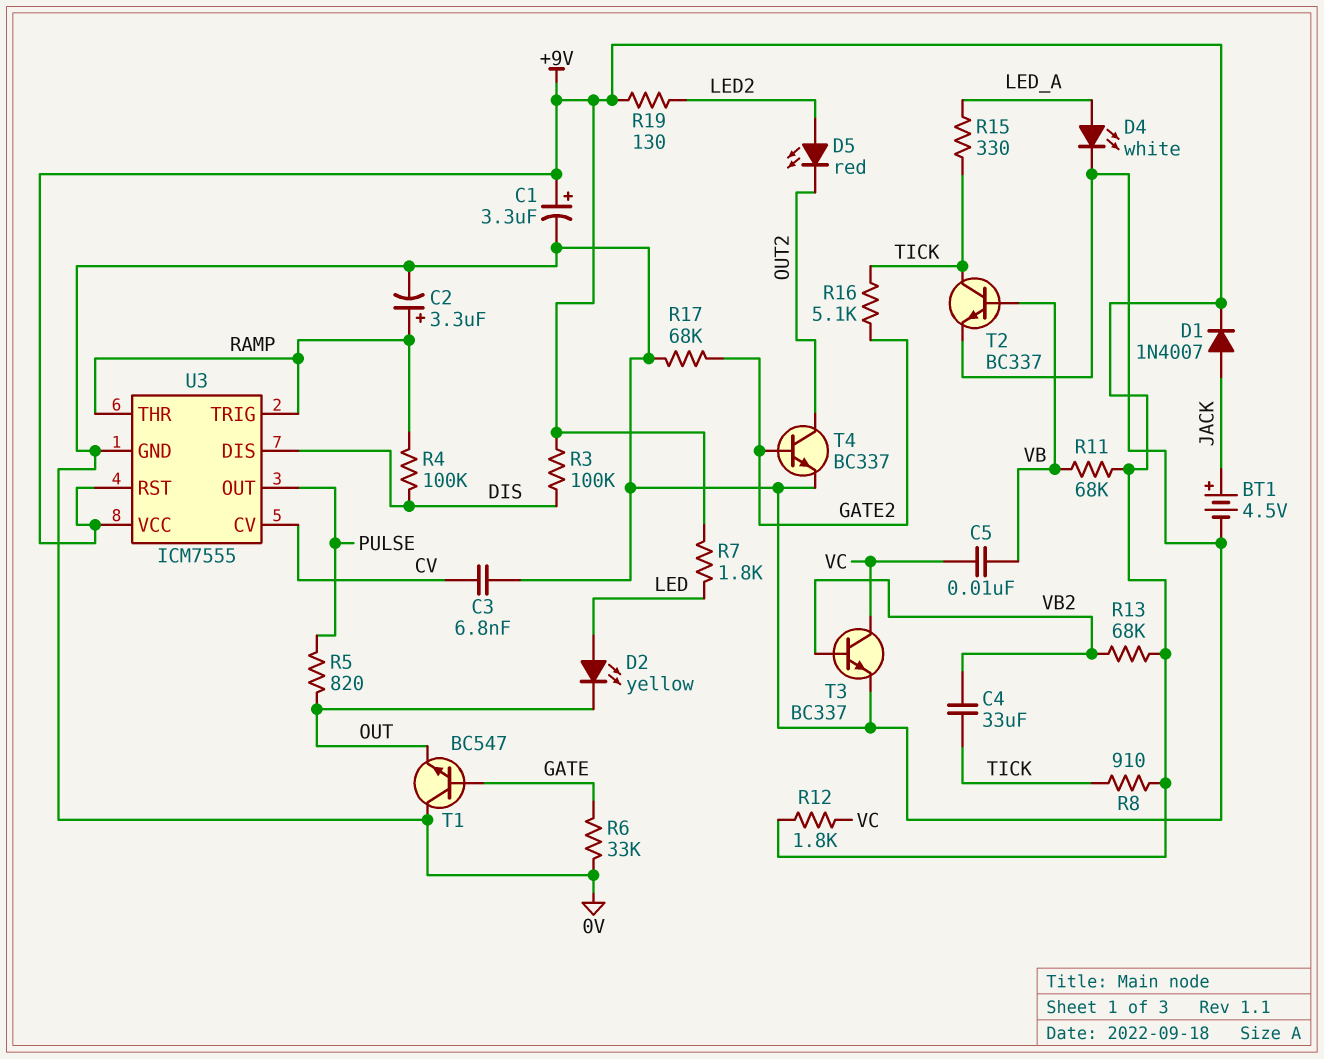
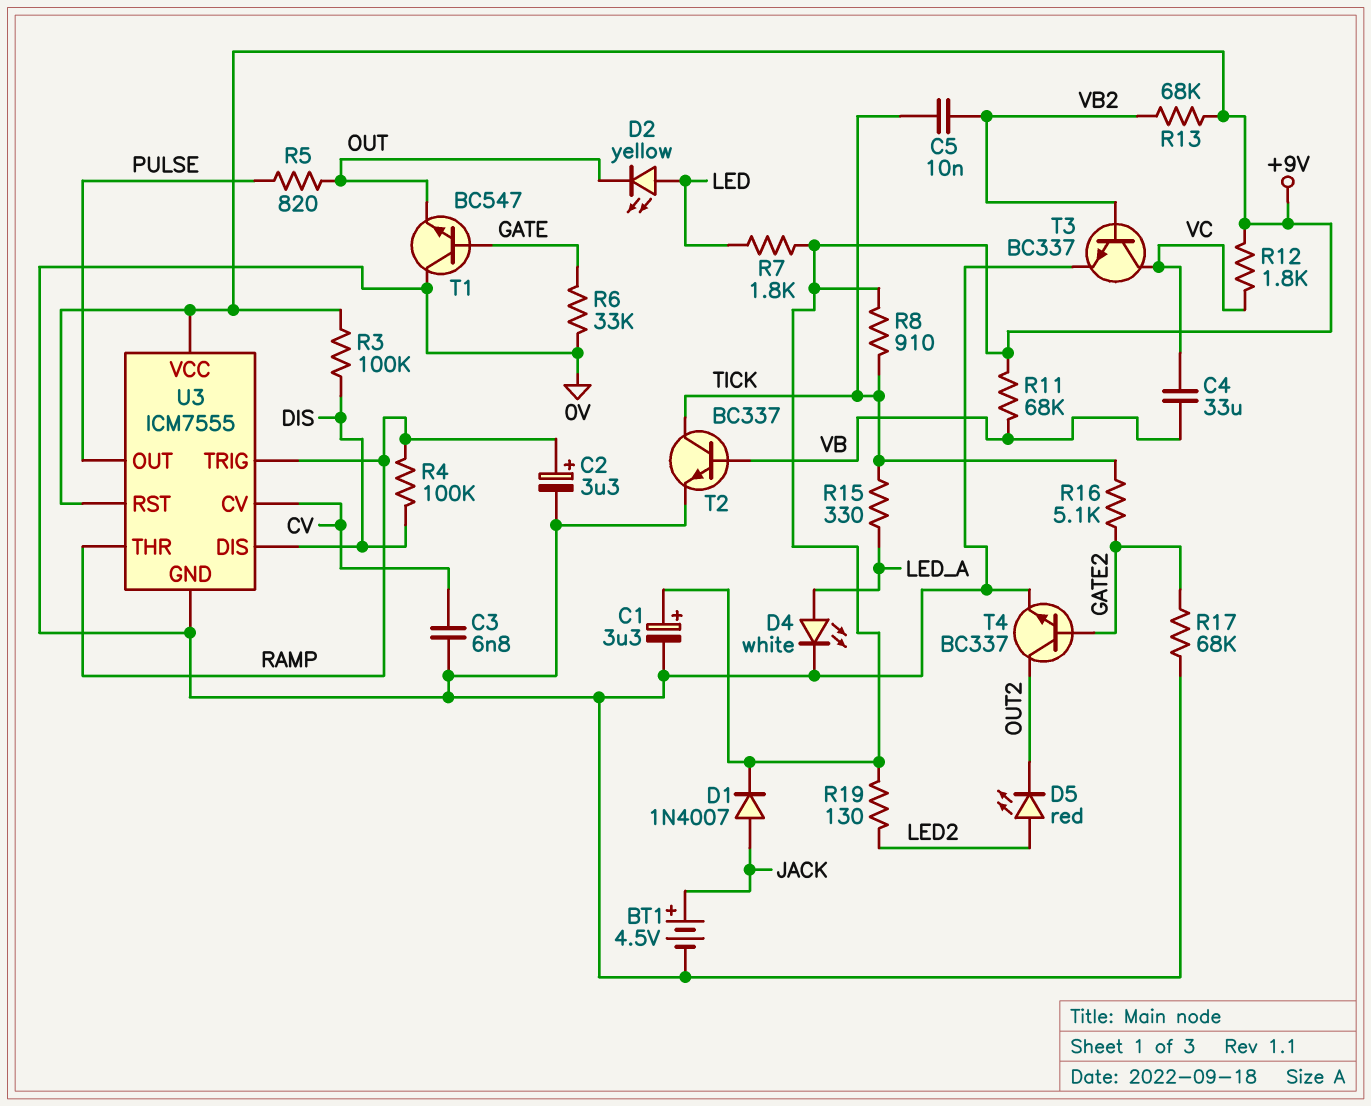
C4: 33uF (TICK, VB2) -> 33uF (VB, VC)
C5: 10nF (VB, VC) -> 10nF (TICK, VB2)

